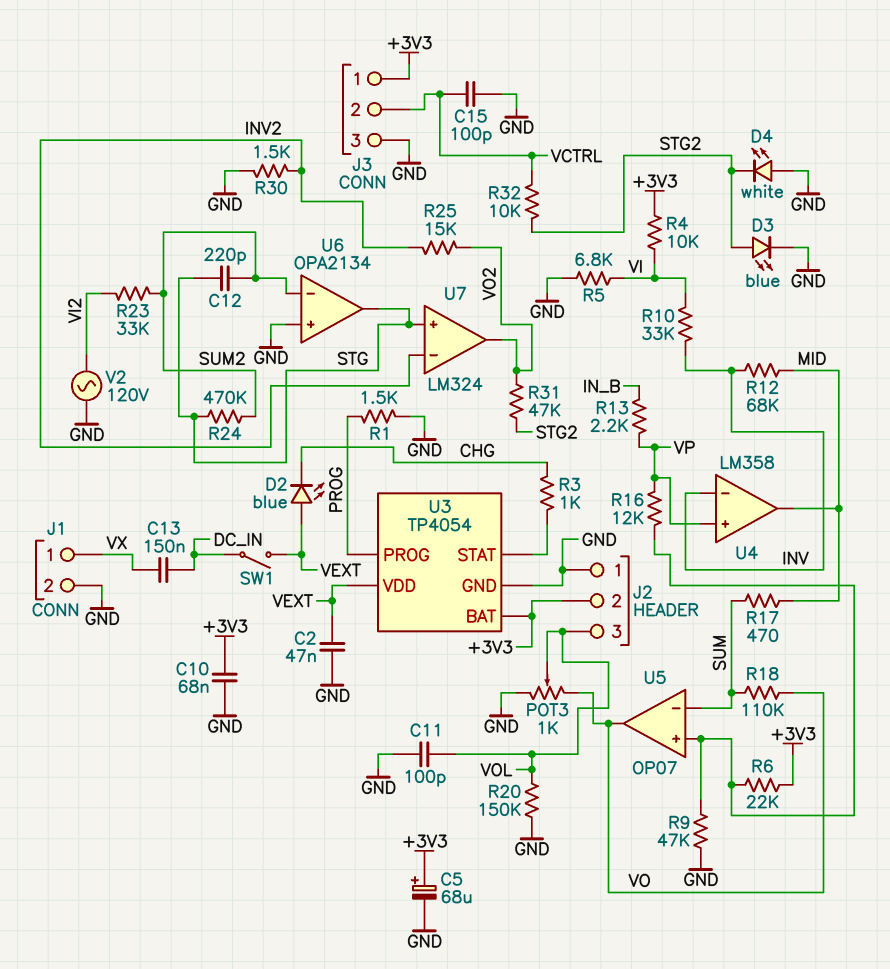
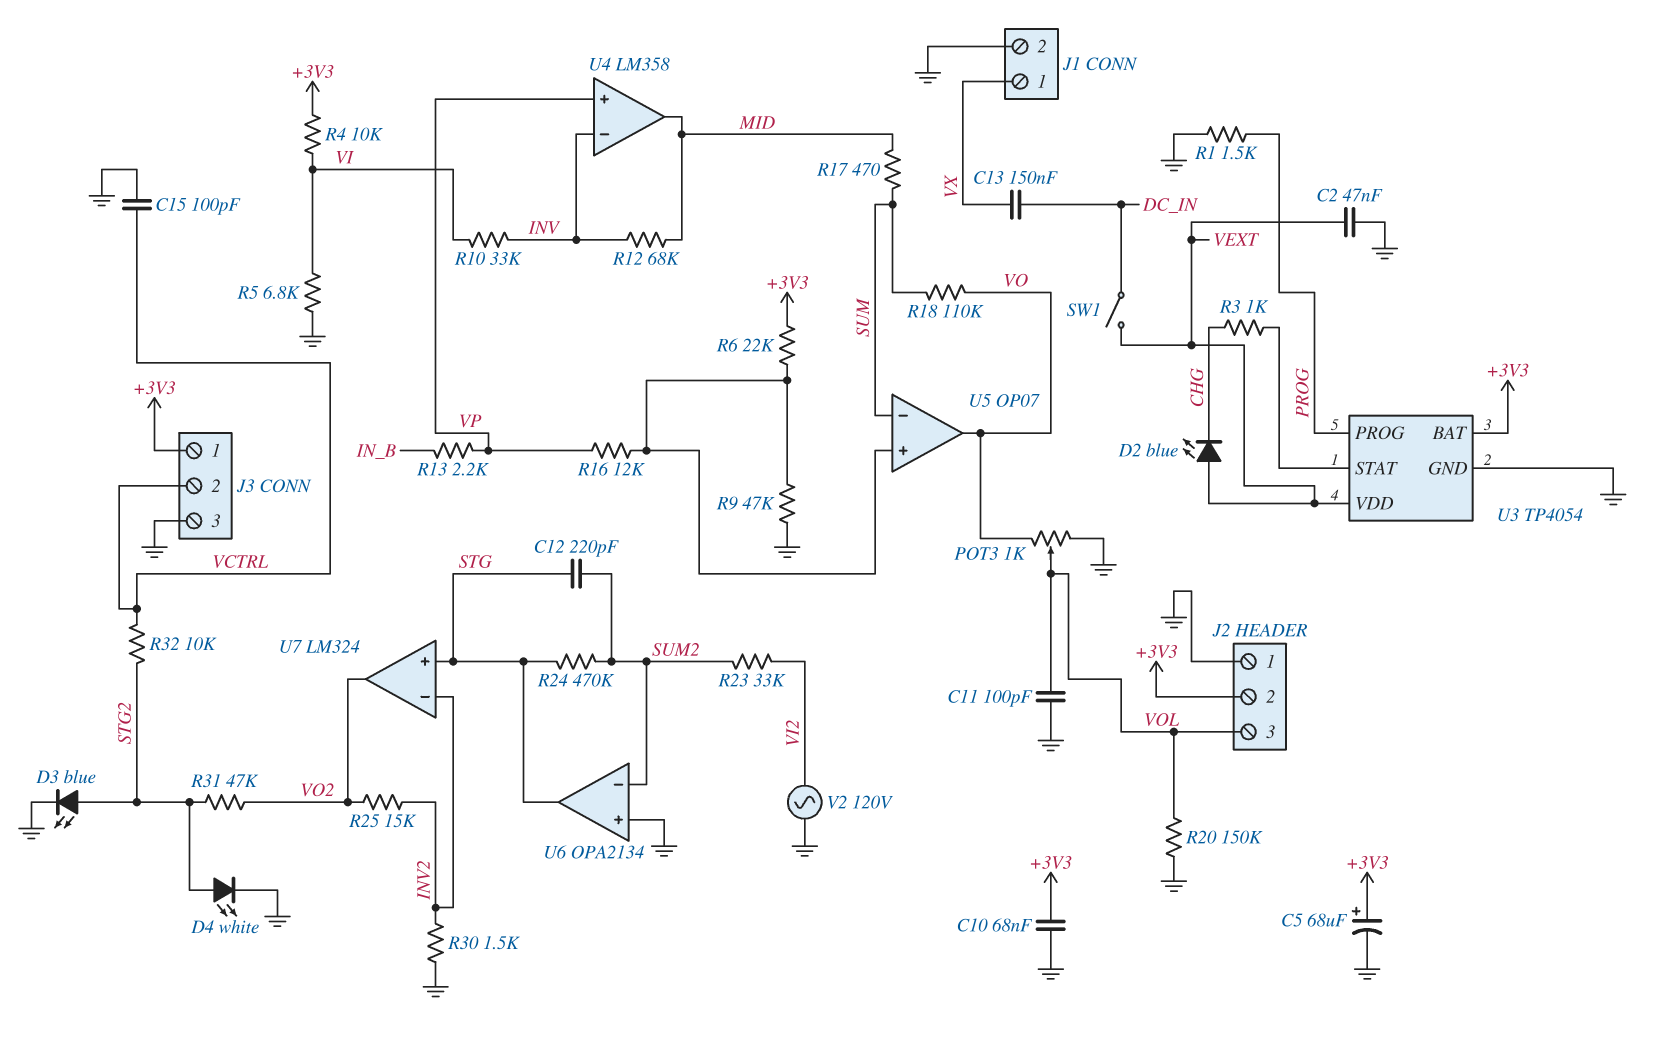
D4: LED white (A GND, K STG2) -> LED white (A STG2, K GND)

